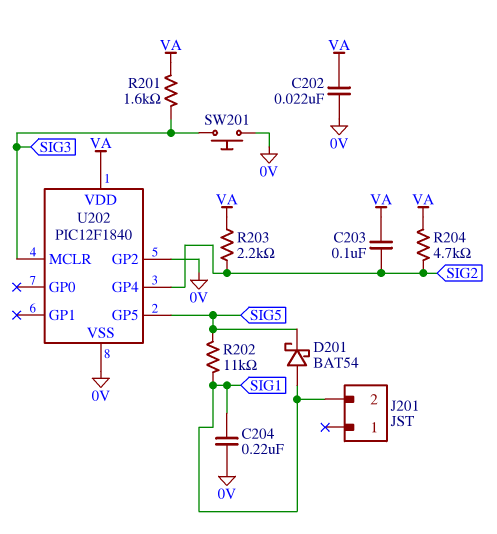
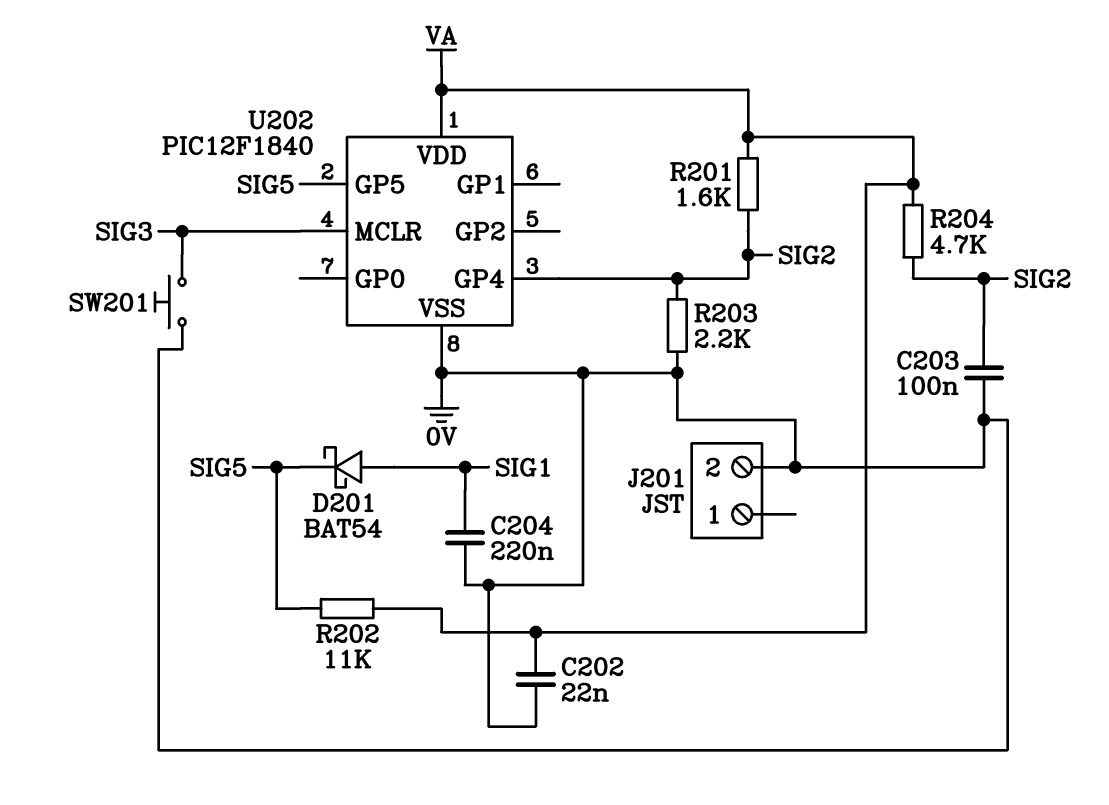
C203: 100nF (SIG2, VA) -> 100nF (0V, SIG2)
J201 pin 2: SIG1 -> 0V
R201: 1.6k (SIG3, VA) -> 1.6k (SIG2, VA)
R202: 11k (SIG1, SIG5) -> 11k (SIG5, VA)
R203: 2.2k (SIG2, VA) -> 2.2k (0V, SIG2)
U202 pin GP2: 0V -> none

